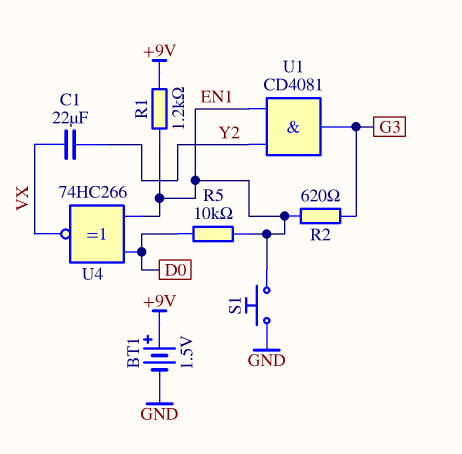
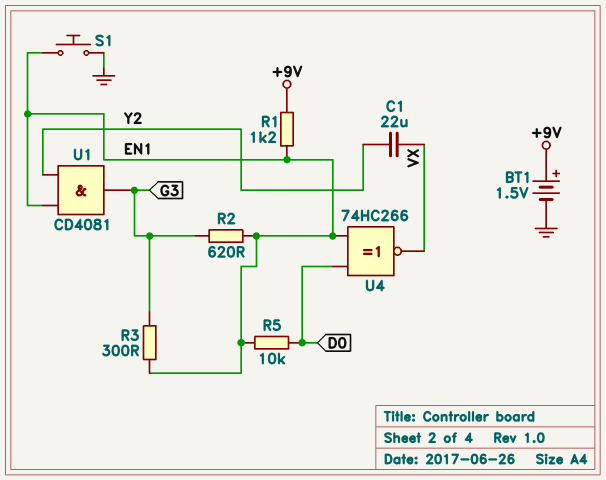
R3: none -> 300 (EN1, G3)

